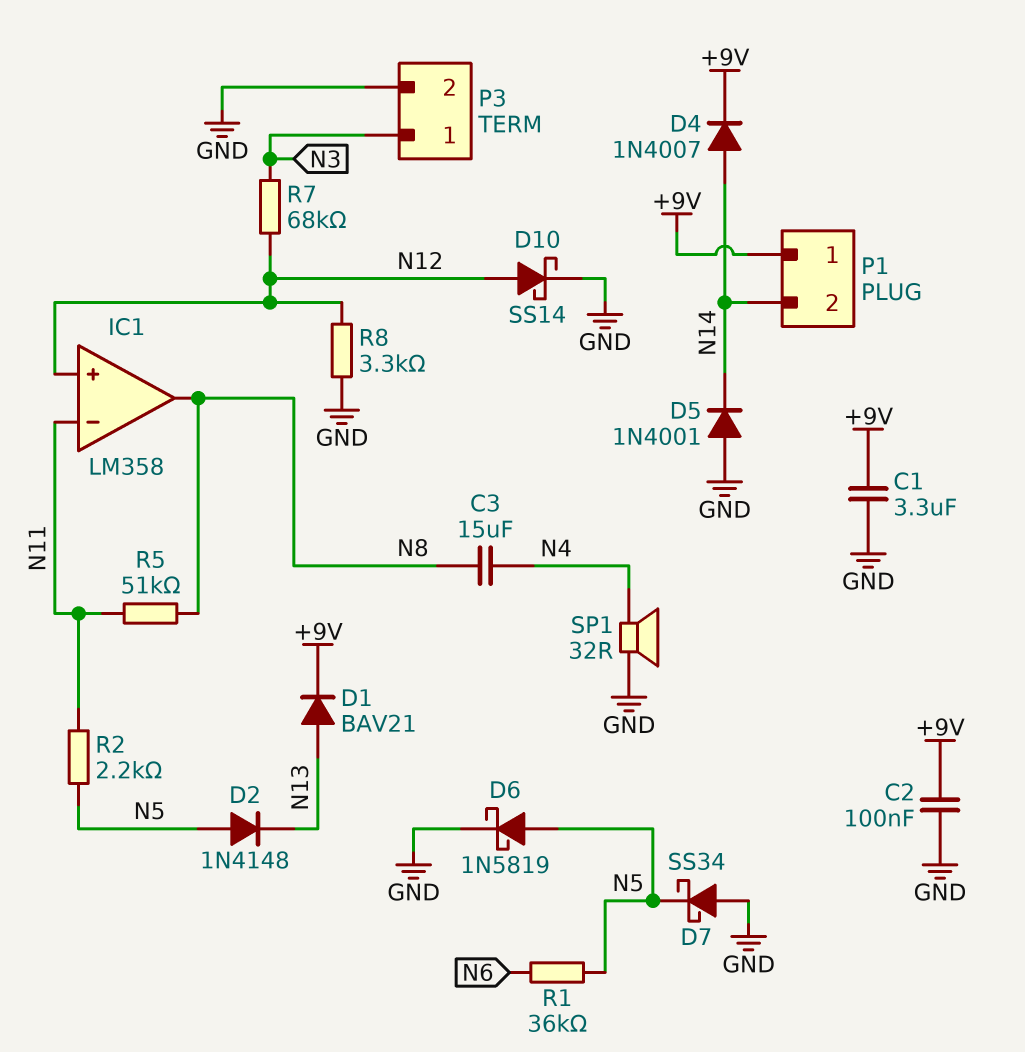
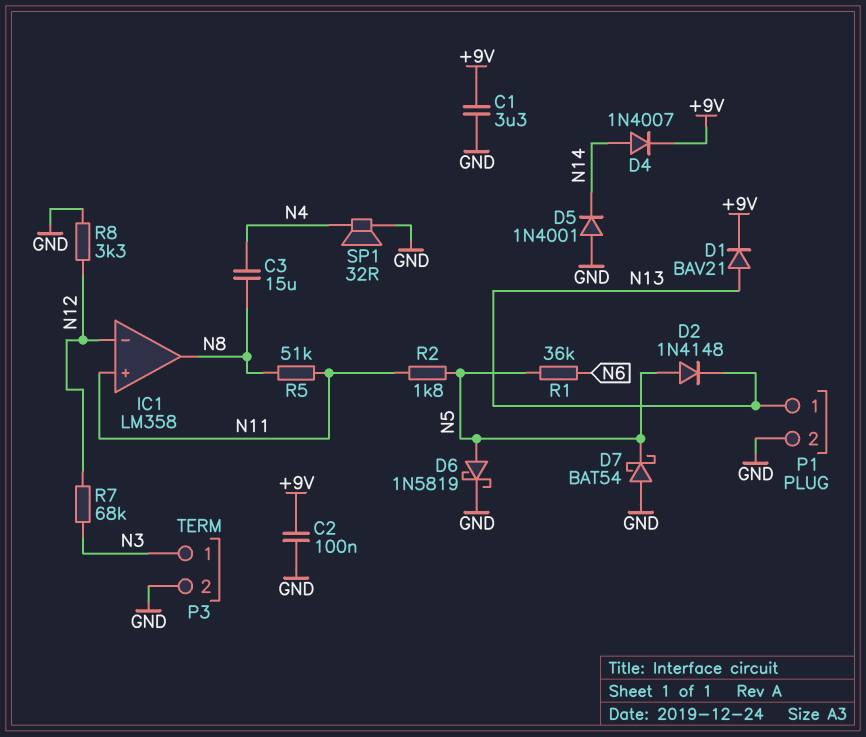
D7: schottky SS34 (A GND, K N5) -> schottky BAT54 (A GND, K N5)
D10: schottky SS14 (A N12, K GND) -> none
IC1 pin in+: N12 -> N11
IC1 pin in-: N11 -> N12
P1 pin 1: +9V -> N13
P1 pin 2: N14 -> GND
R2: 2.2k (N5, N11) -> 1.8k (N5, N11)

